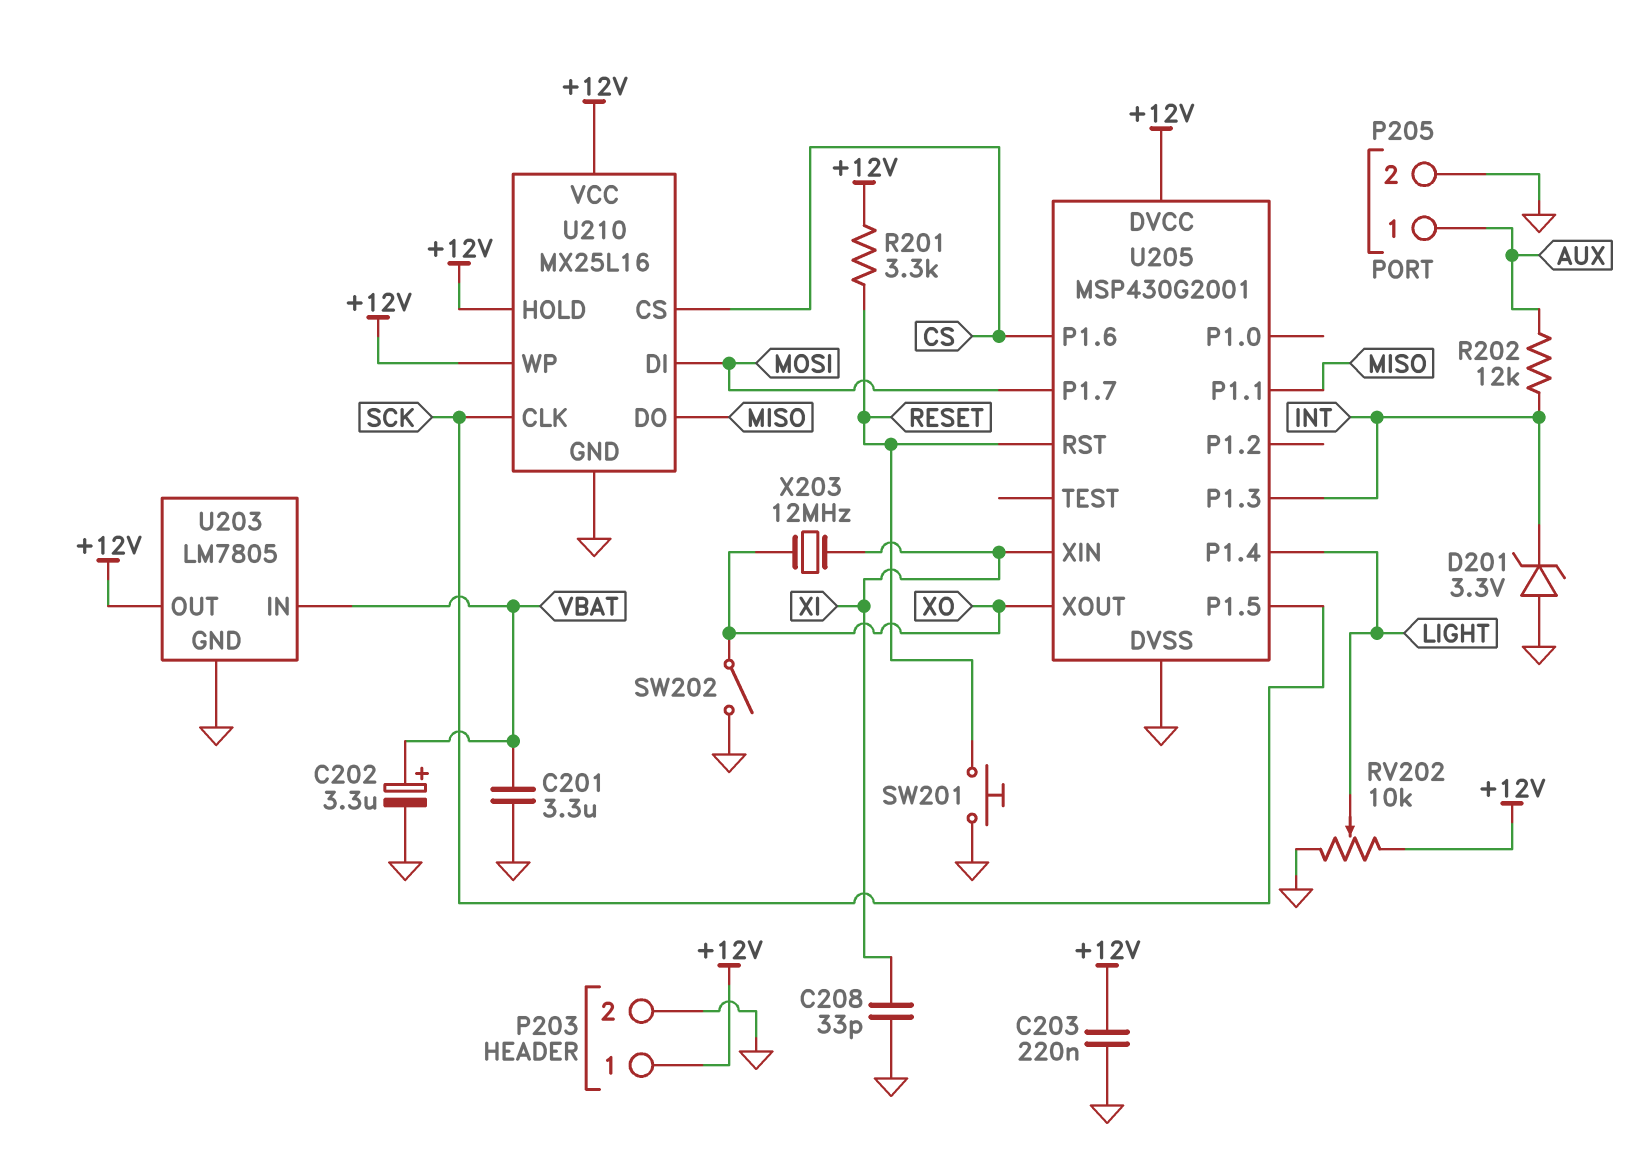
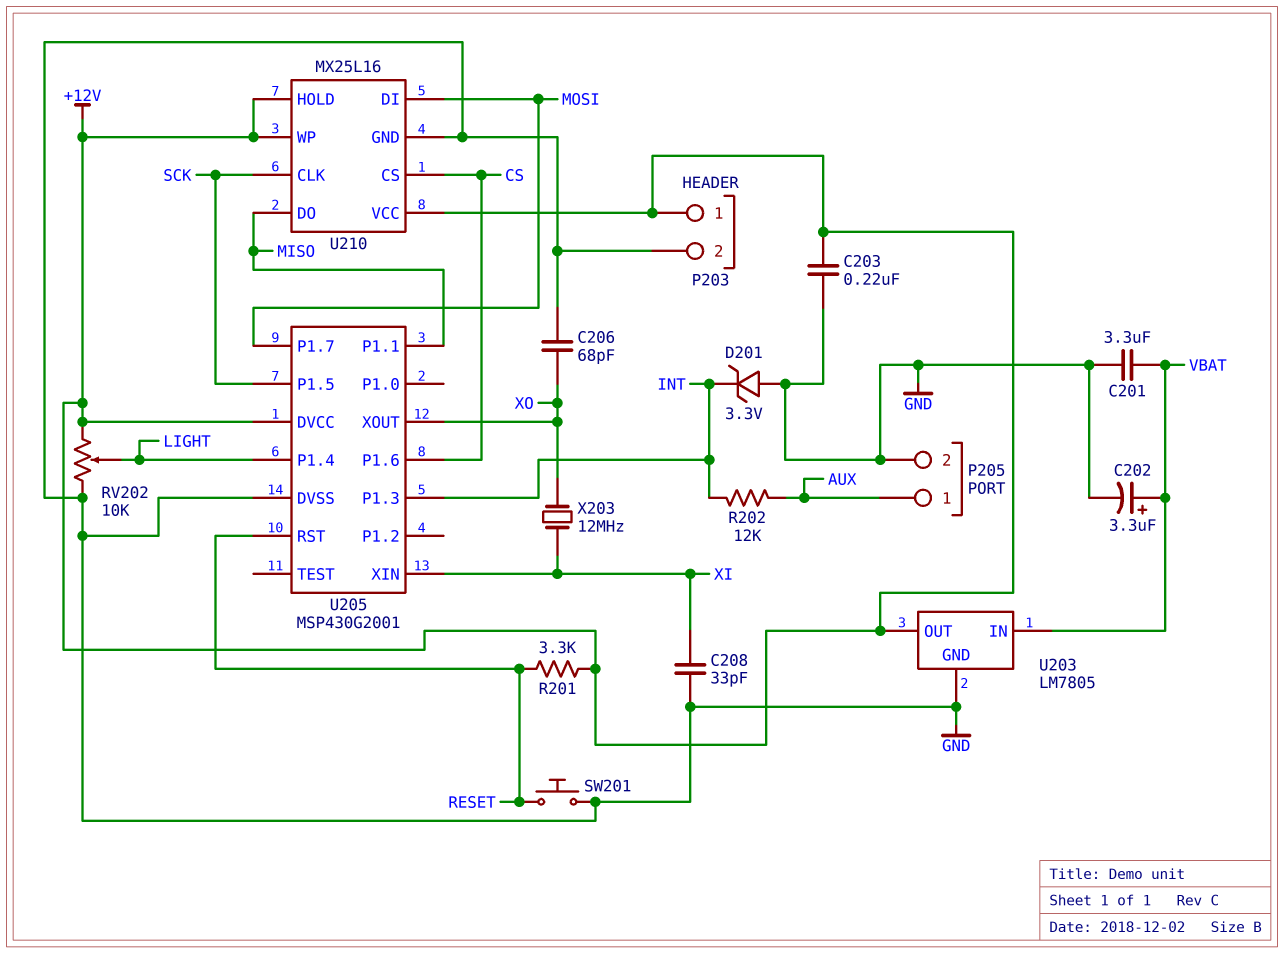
C206: none -> 68pF (GND, XO)
SW202: switch (GND, XO) -> none

